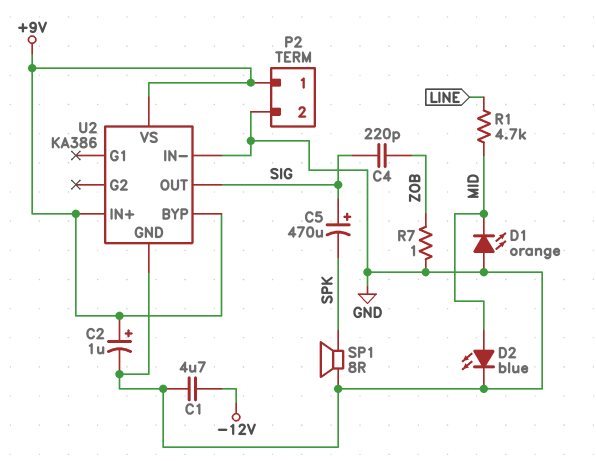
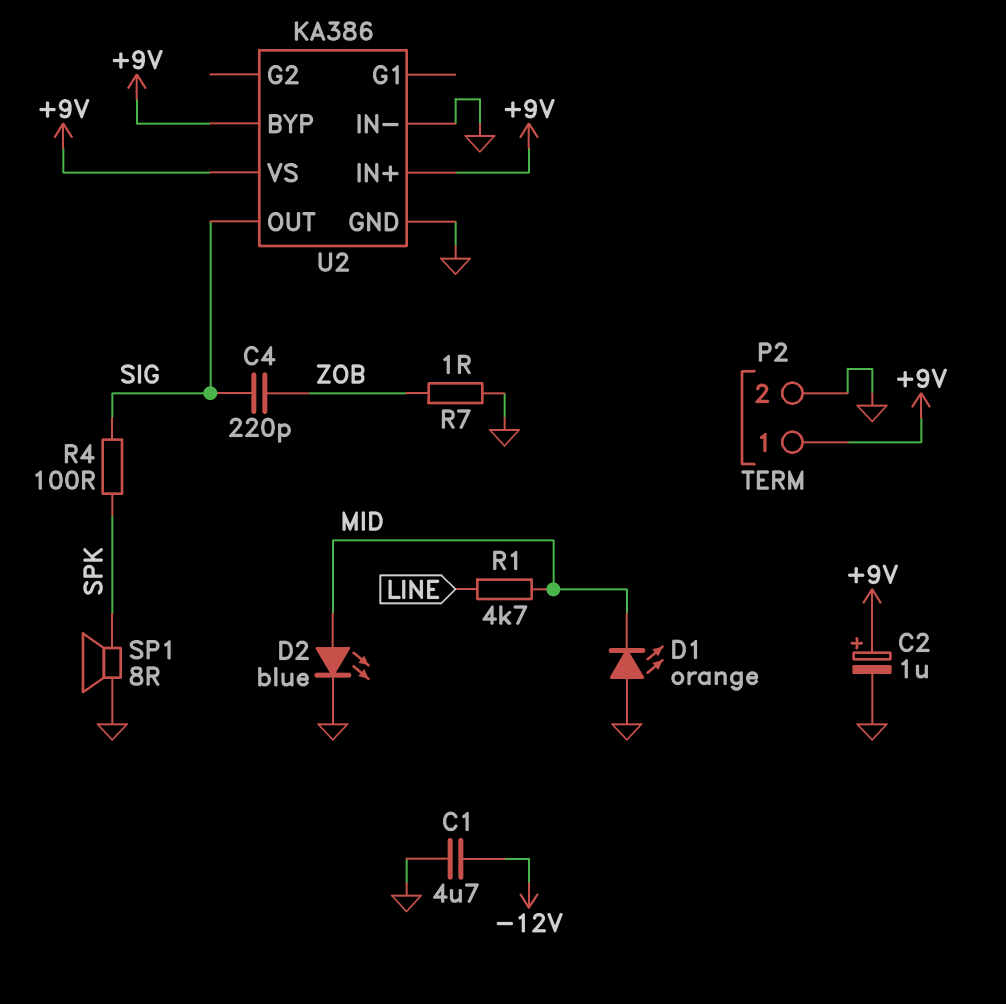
C5: 470uF (plus SIG, minus SPK) -> none
R4: none -> 100 (SIG, SPK)

